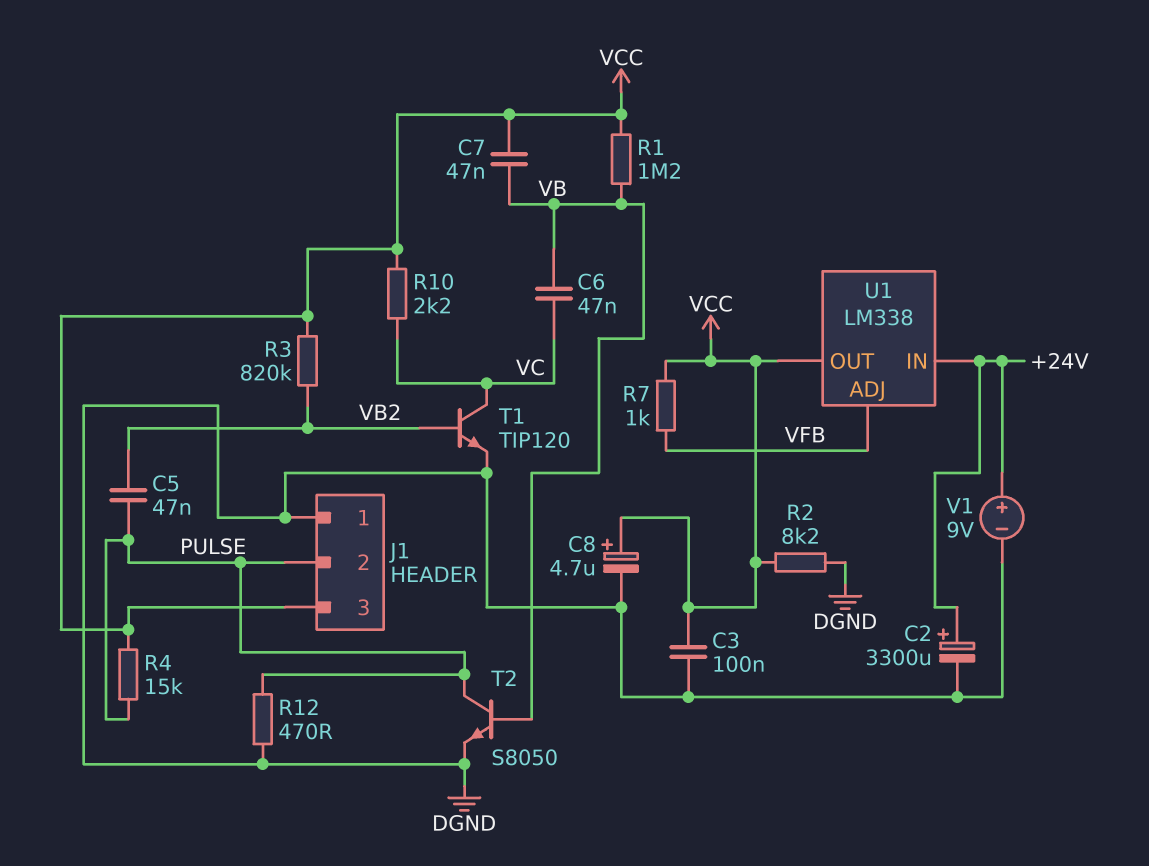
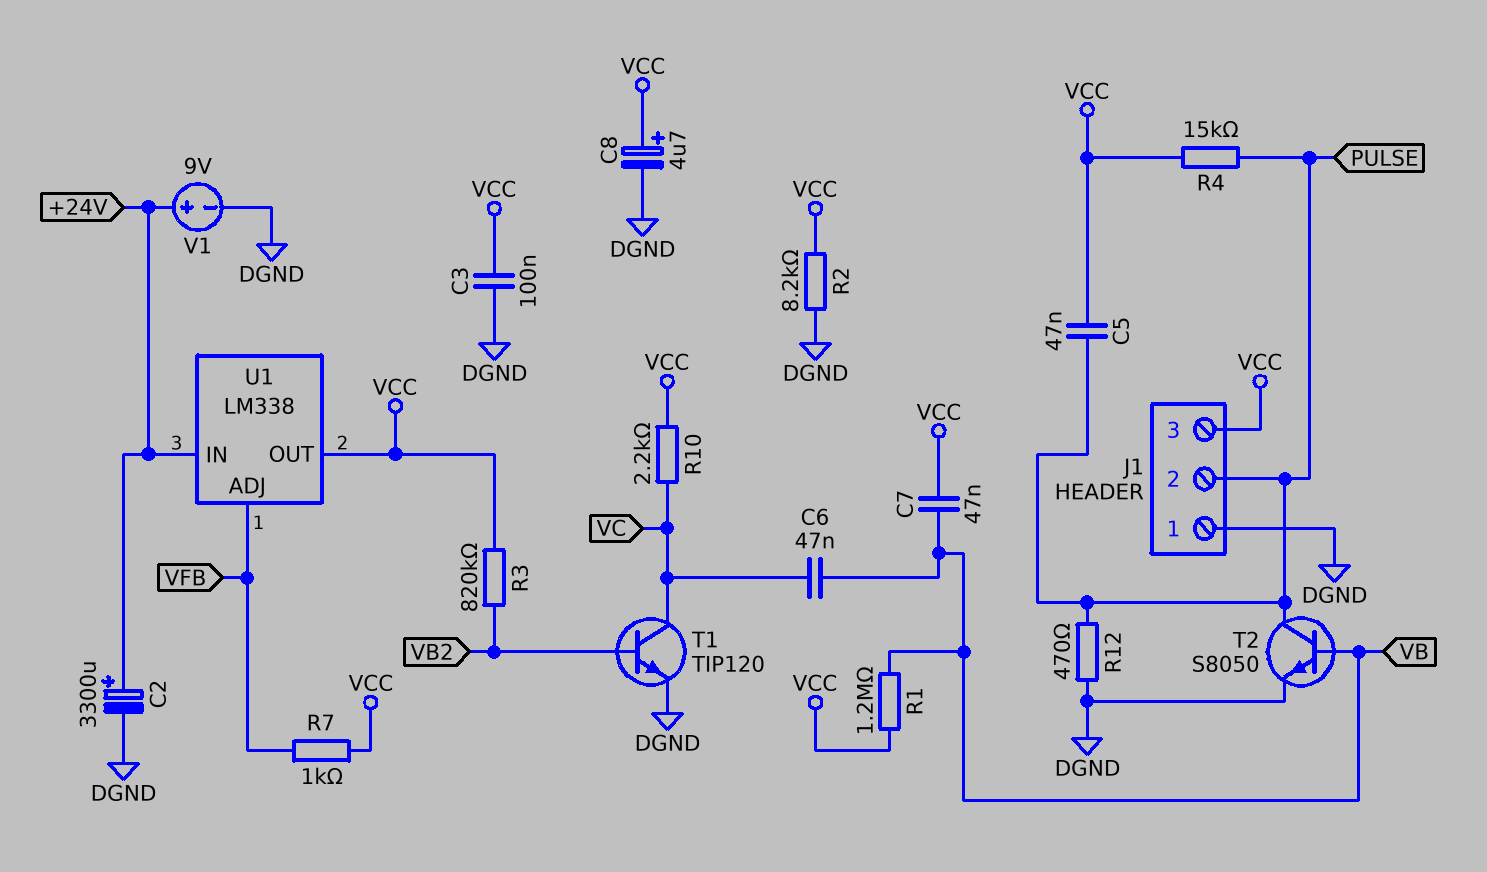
C5: 47nF (PULSE, VB2) -> 47nF (PULSE, VCC)

